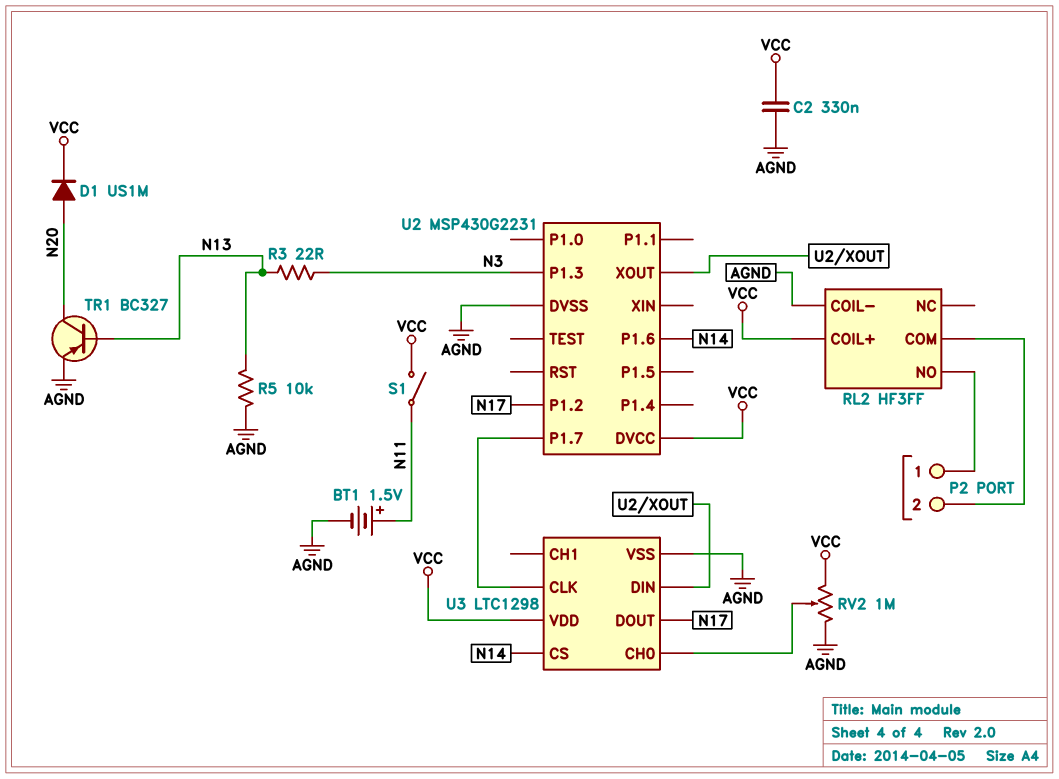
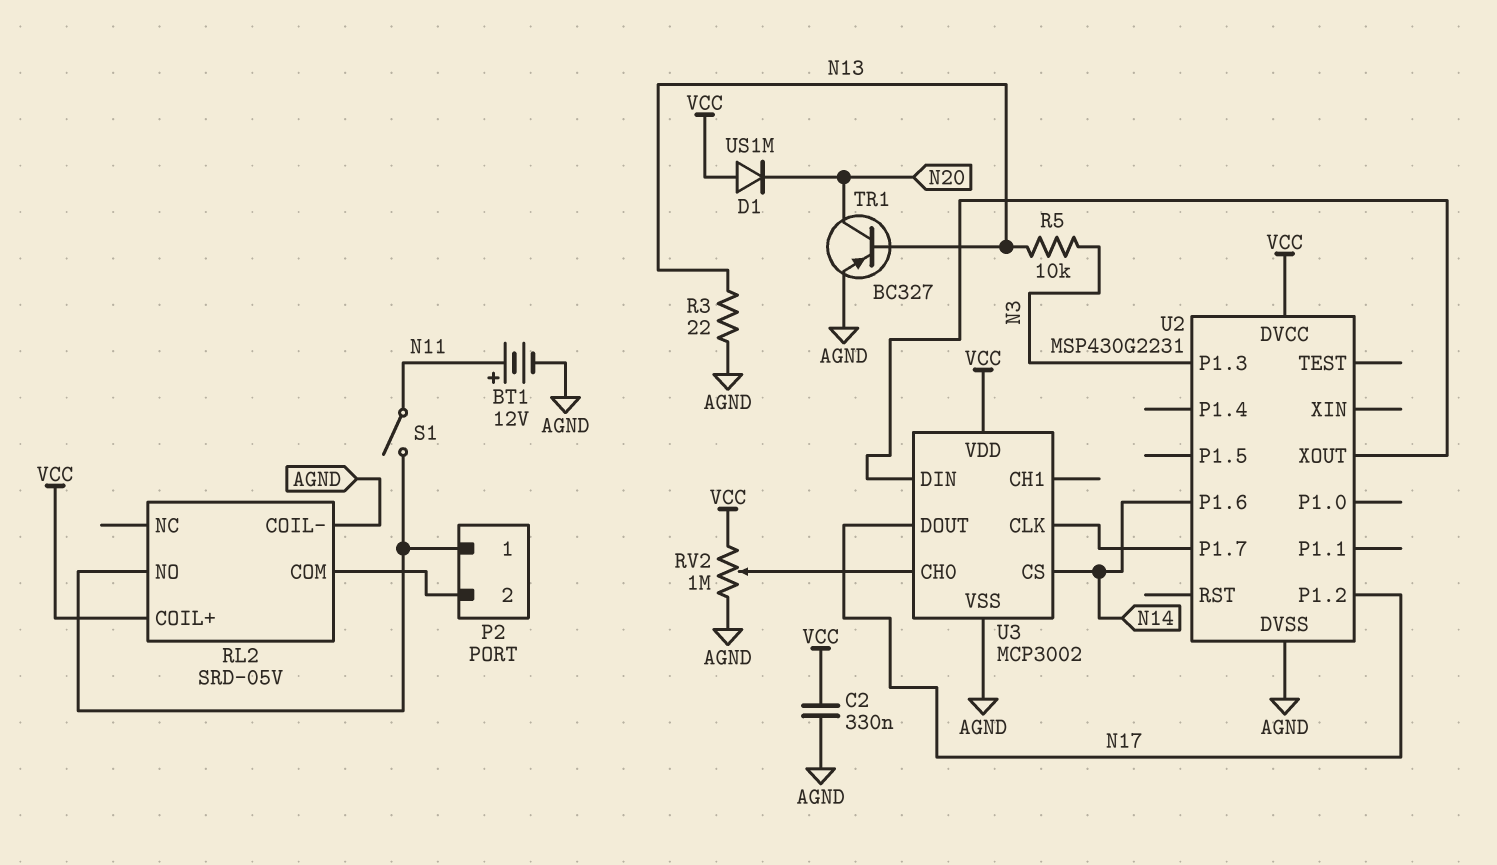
BT1: 1.5V (plus N11, minus AGND) -> 12V (plus N11, minus AGND)
D1: diode US1M (A N20, K VCC) -> diode US1M (A VCC, K N20)
R3: 22 (N3, N13) -> 22 (AGND, N13)
R5: 10k (AGND, N13) -> 10k (N3, N13)
RL2: HF3FF -> SRD-05V
S1: switch (N11, VCC) -> switch (N11, P2/1)
U3: LTC1298 -> MCP3002

